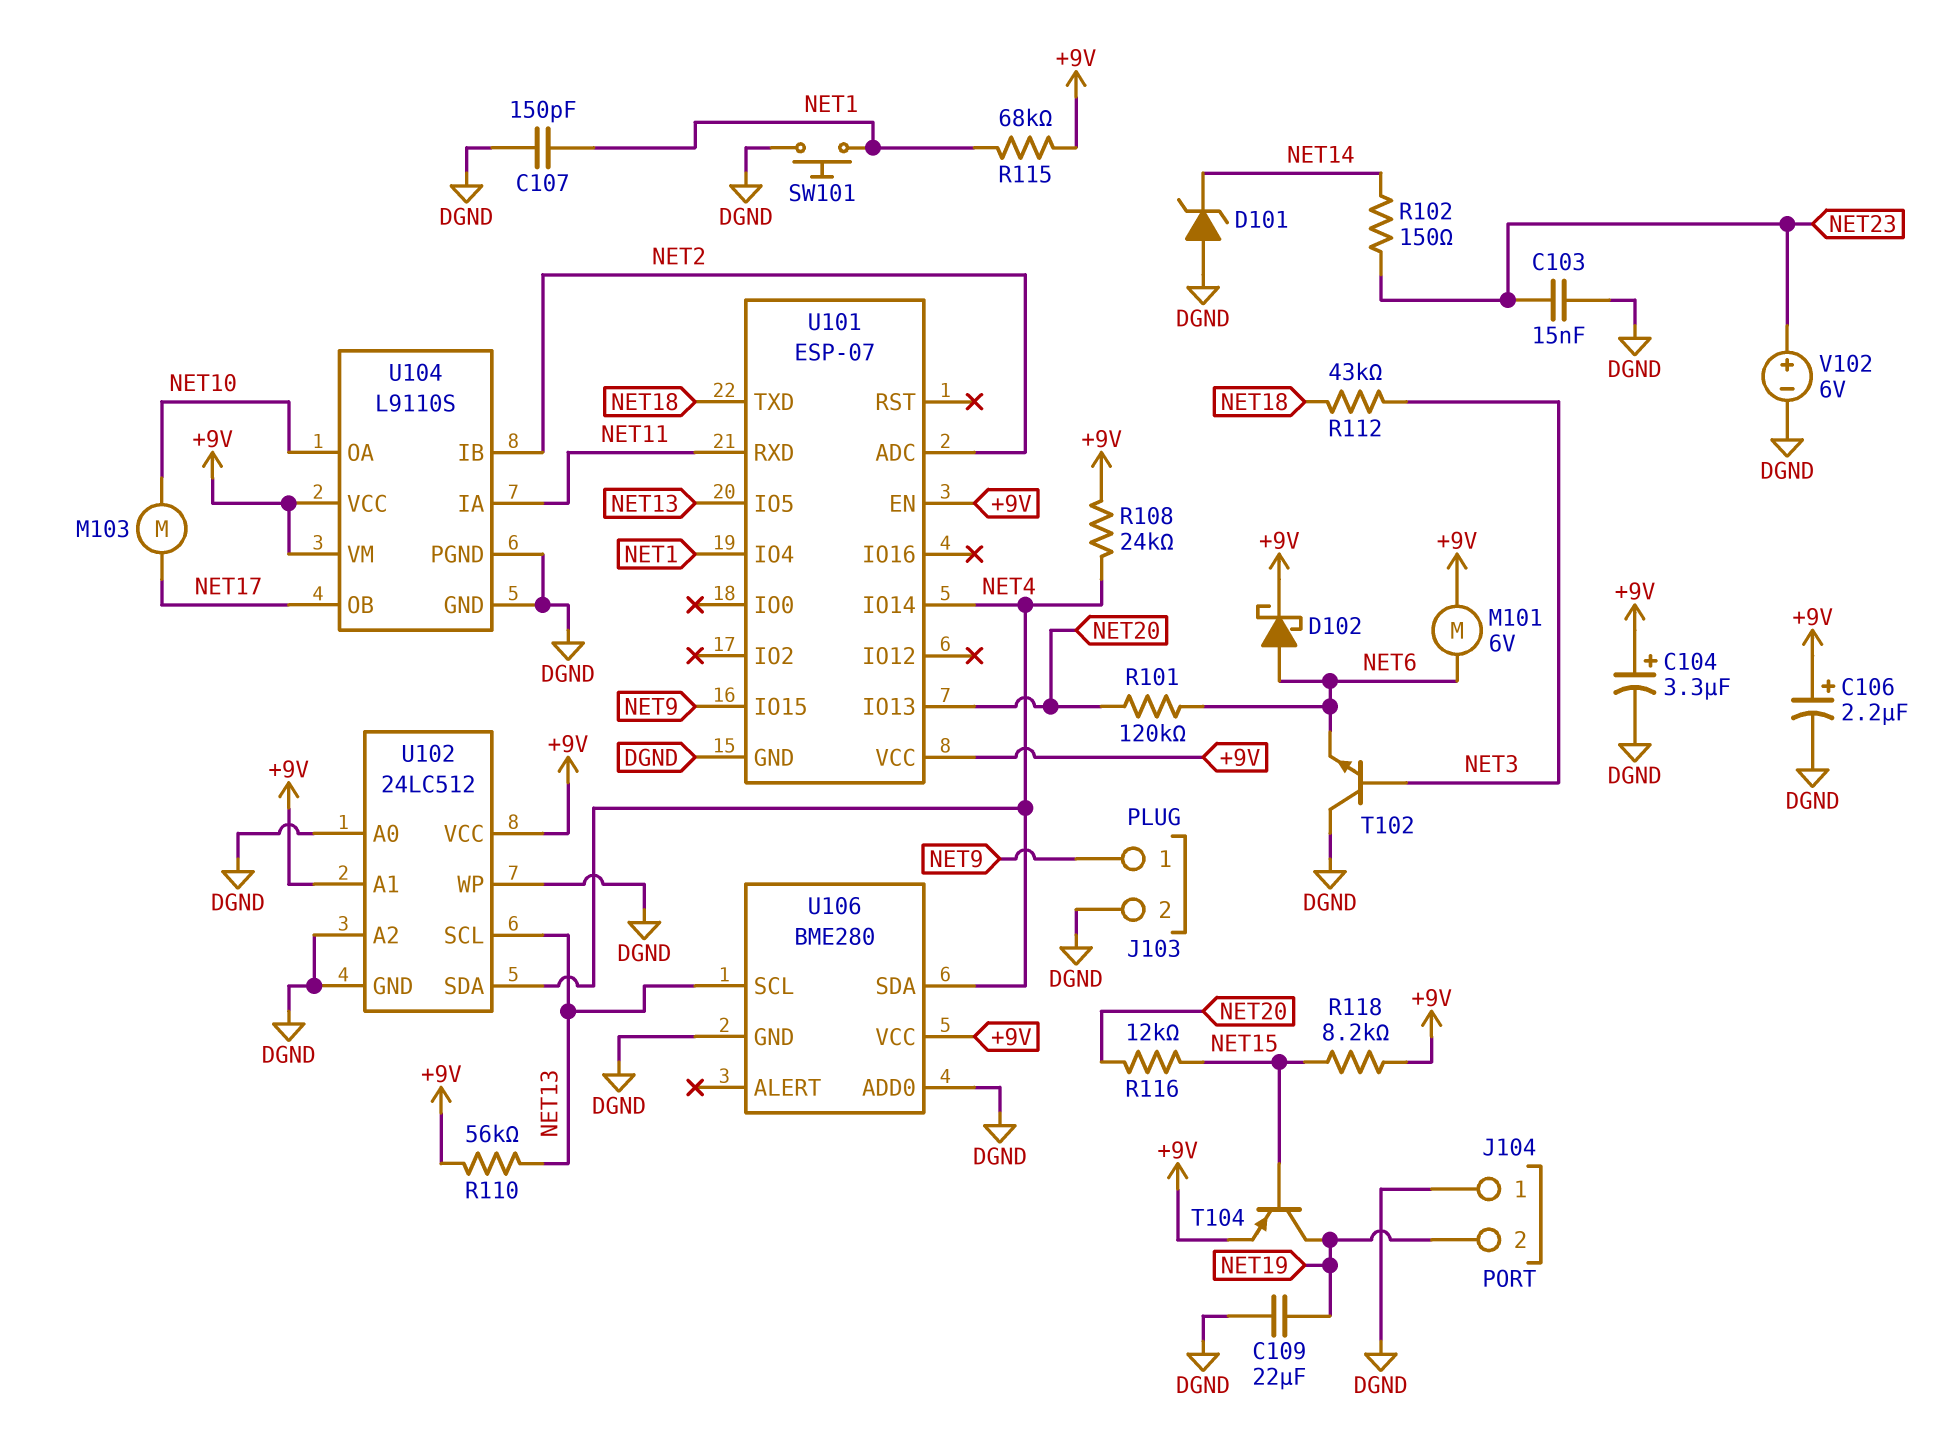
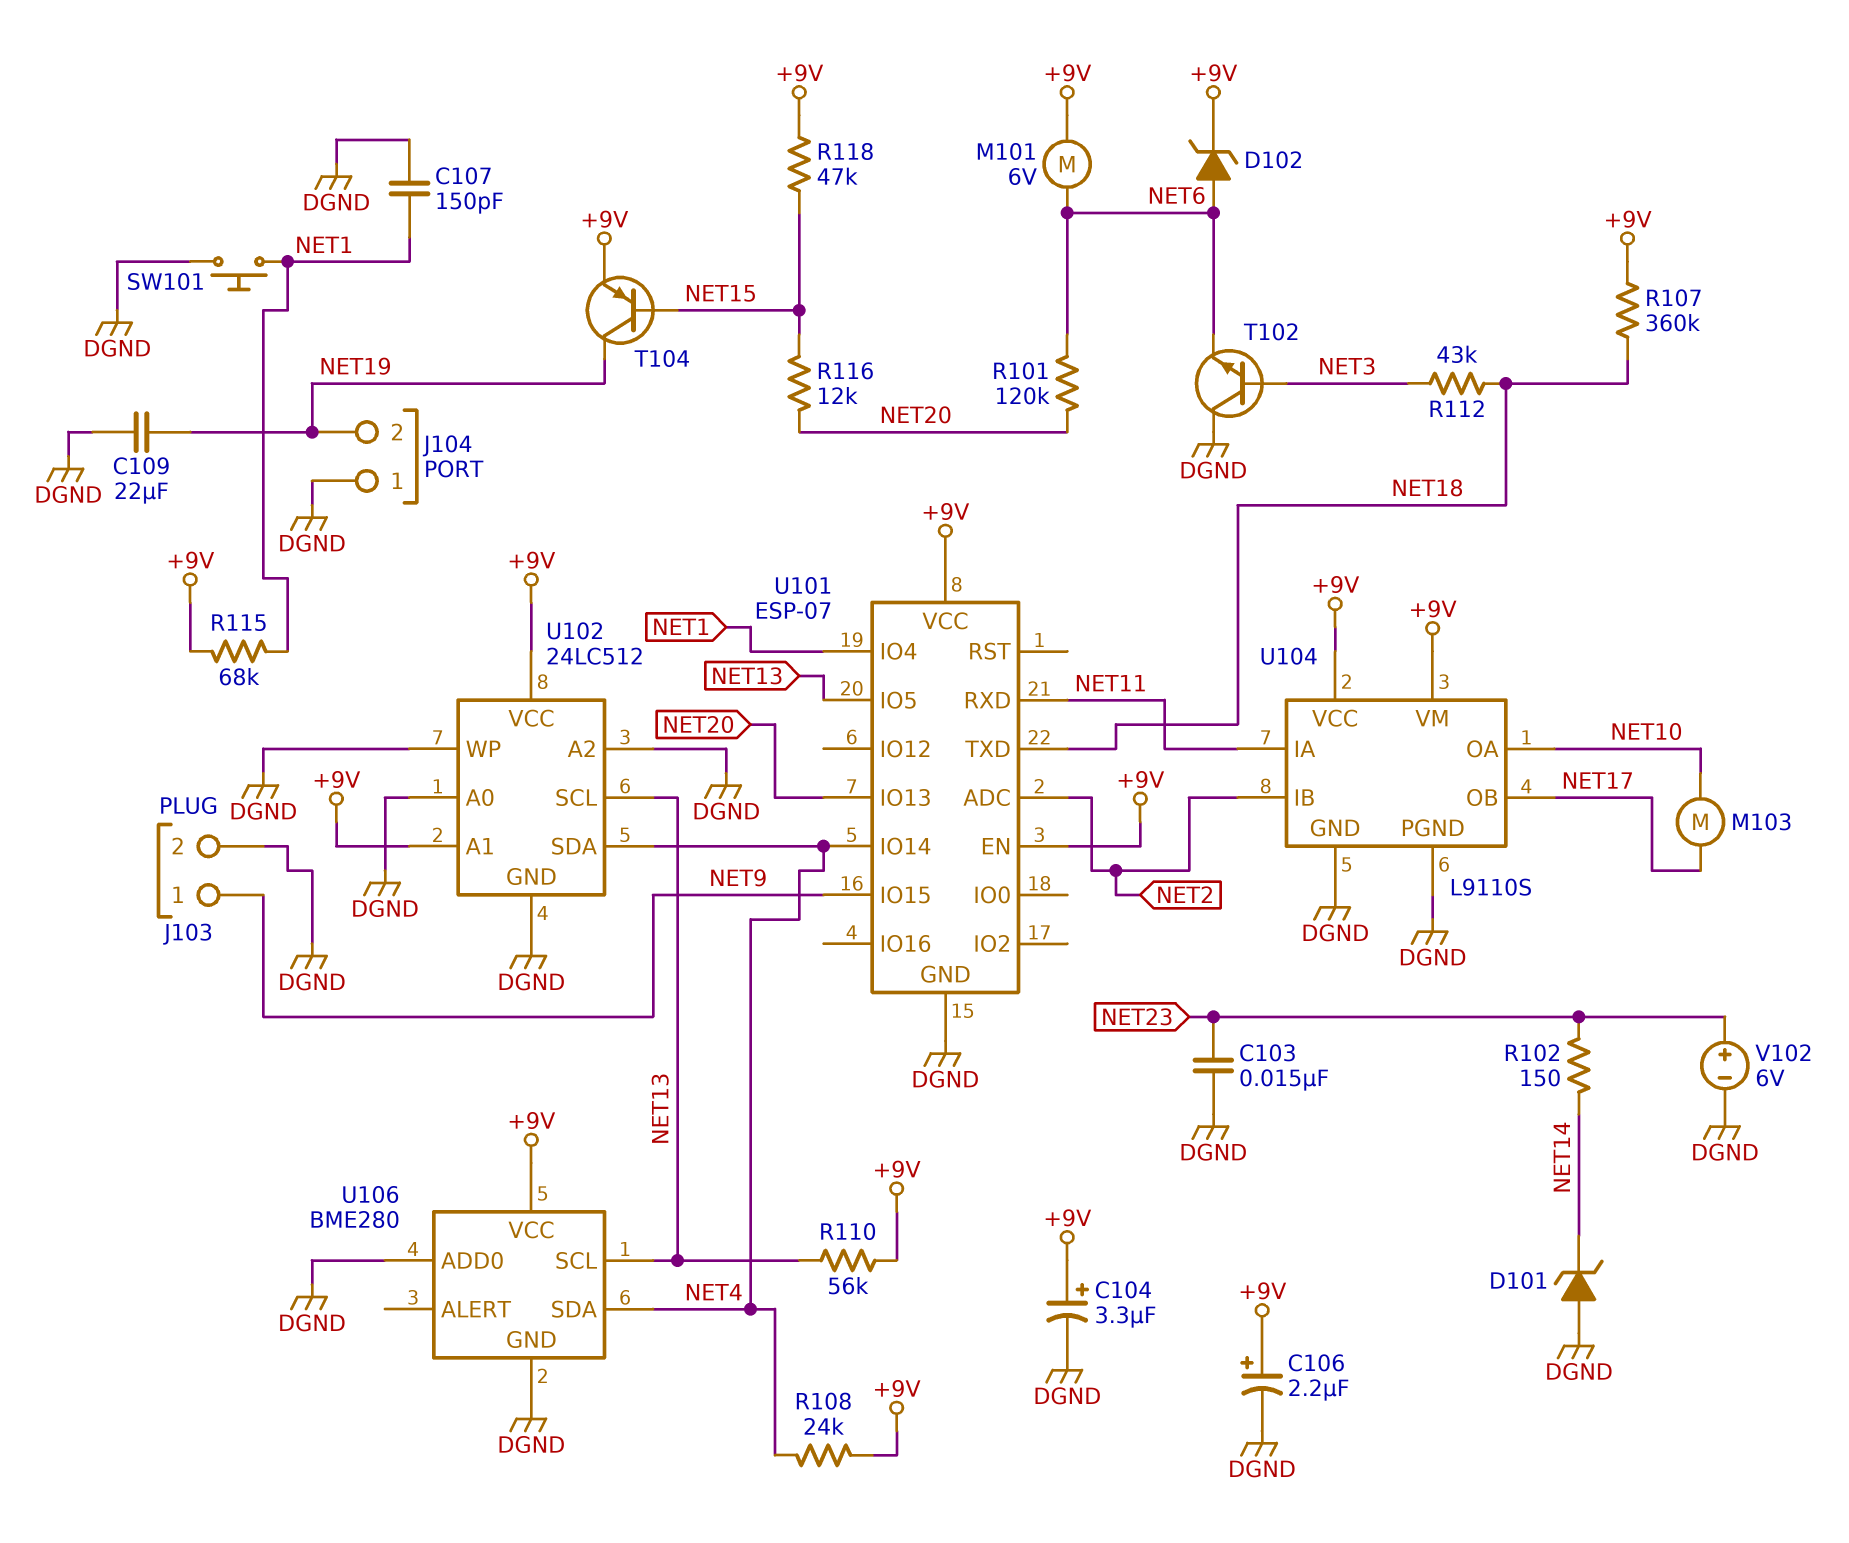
D102: schottky (A NET6, K +9V) -> zener (A NET6, K +9V)
R107: none -> 360k (+9V, NET18)
R118: 8.2k (+9V, NET15) -> 47k (+9V, NET15)

